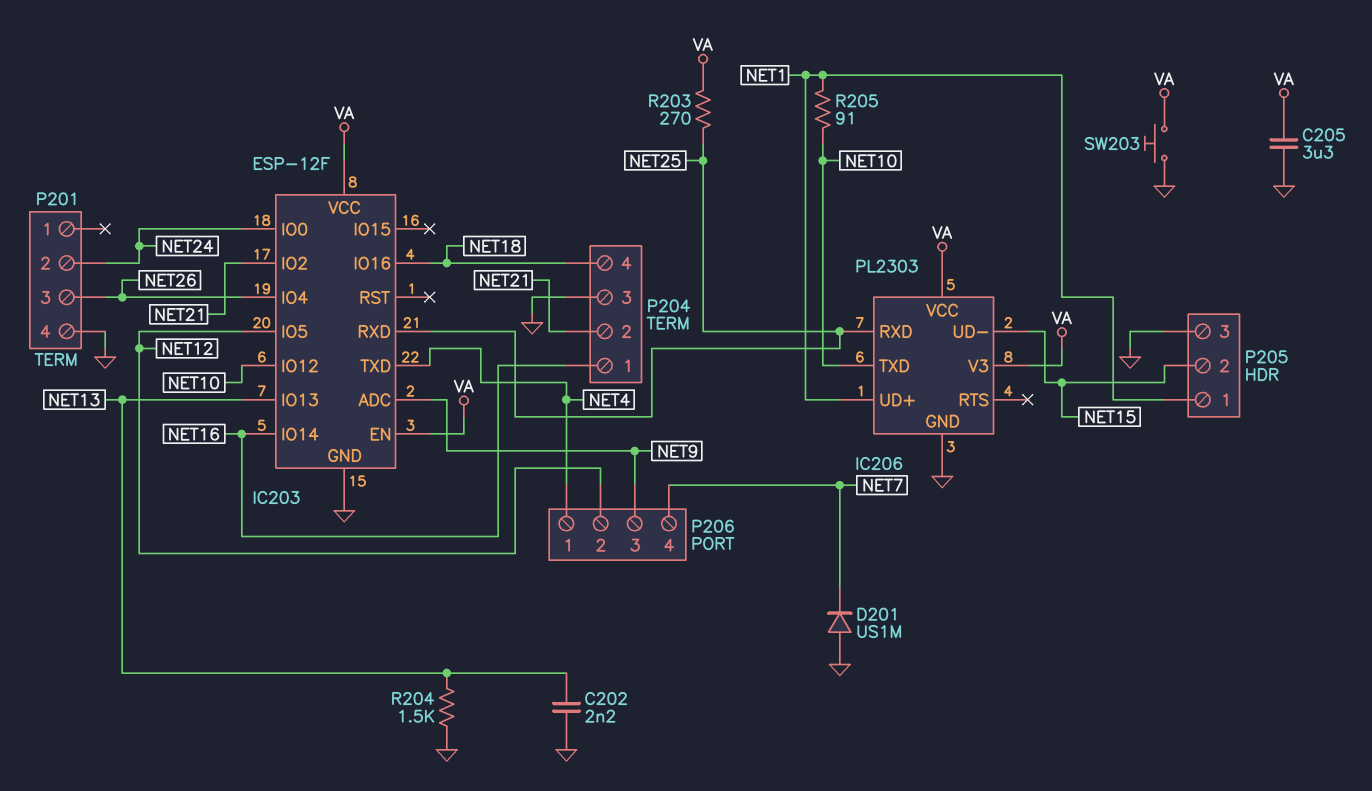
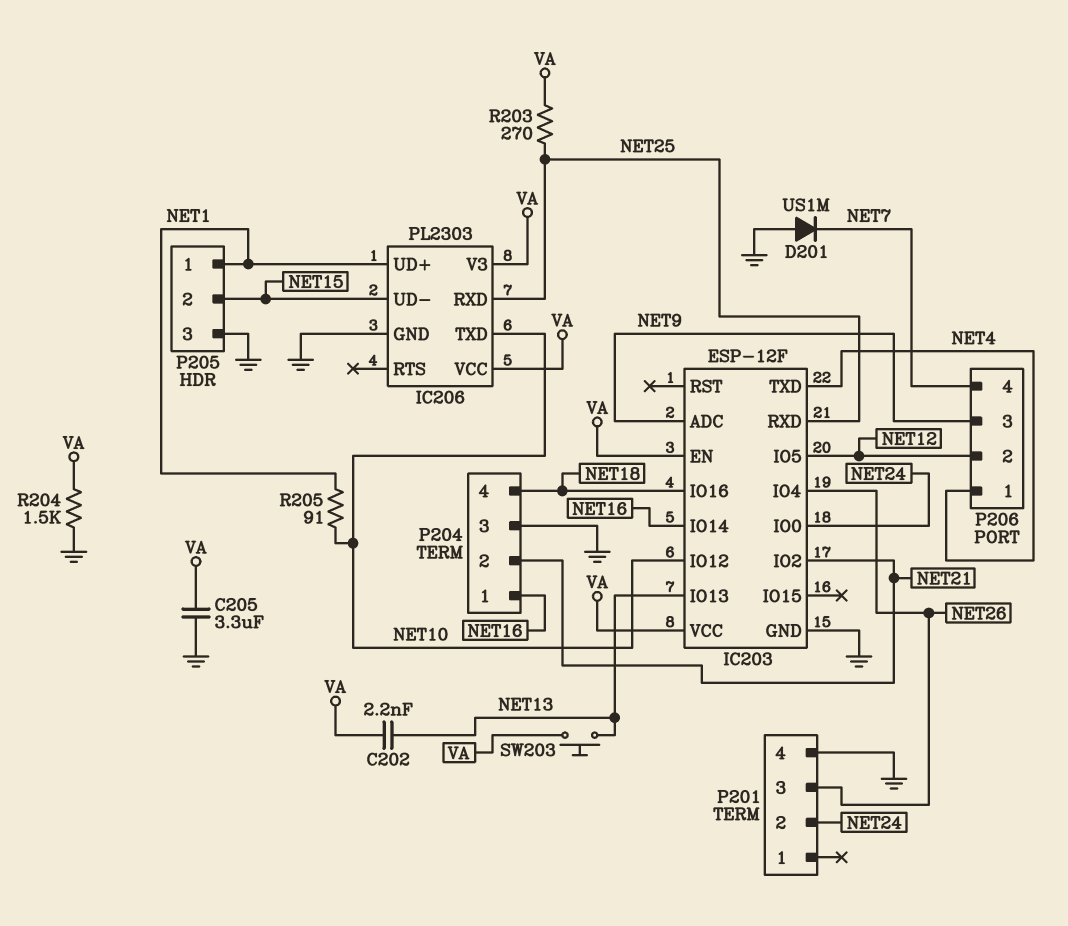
C202: 2.2nF (GND, NET13) -> 2.2nF (NET13, VA)
R204: 1.5k (GND, NET13) -> 1.5k (GND, VA)
SW203: button (GND, VA) -> button (NET13, VA)

